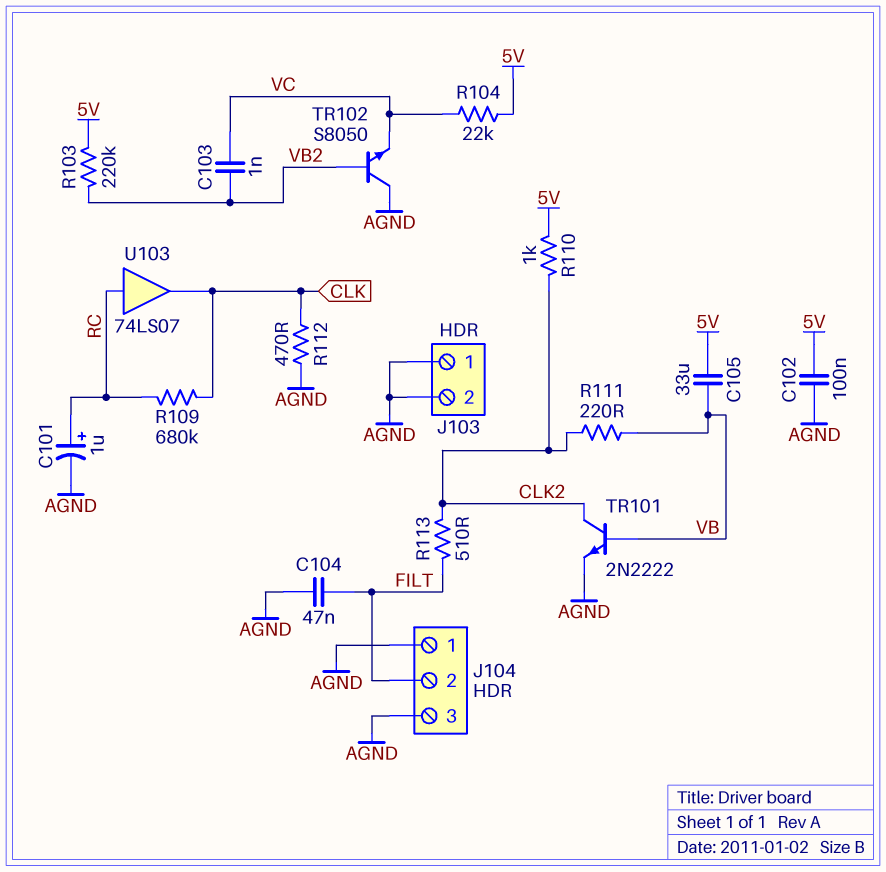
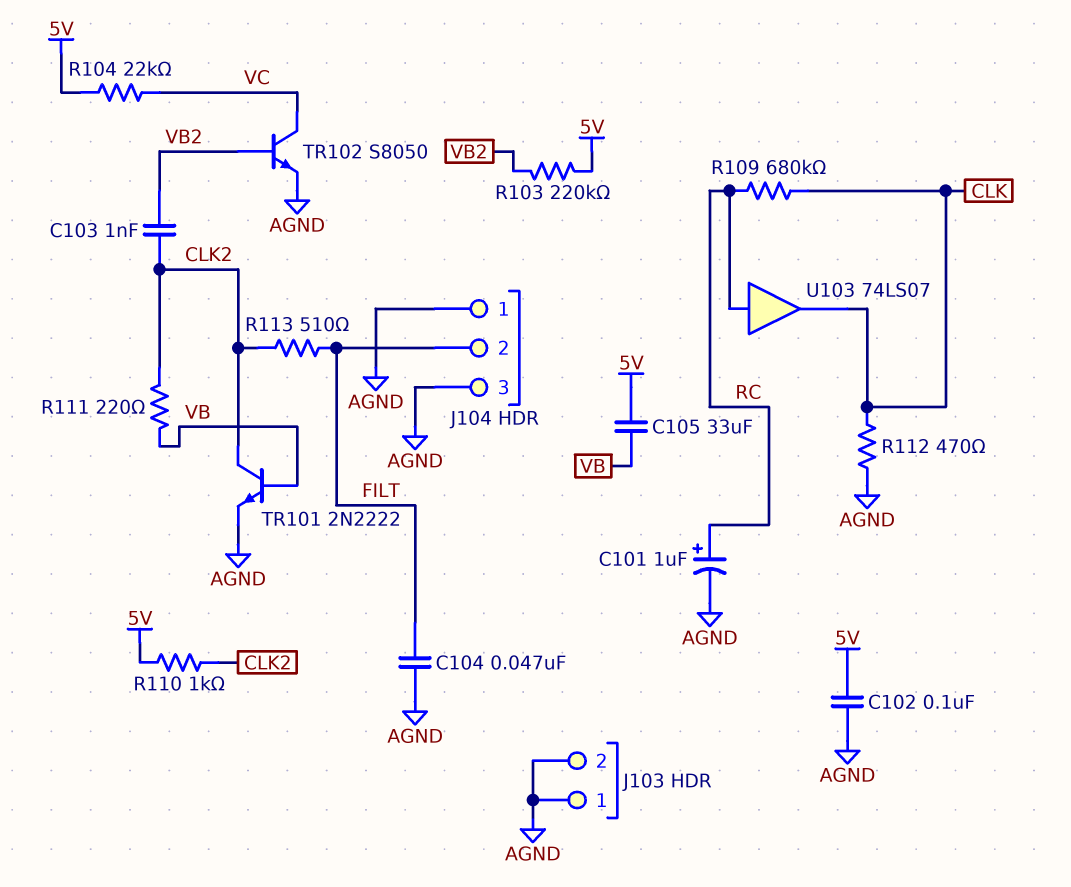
C103: 1nF (VB2, VC) -> 1nF (CLK2, VB2)
TR102: NPN S8050 (B VB2, C AGND, E VC) -> NPN S8050 (B VB2, C VC, E AGND)

